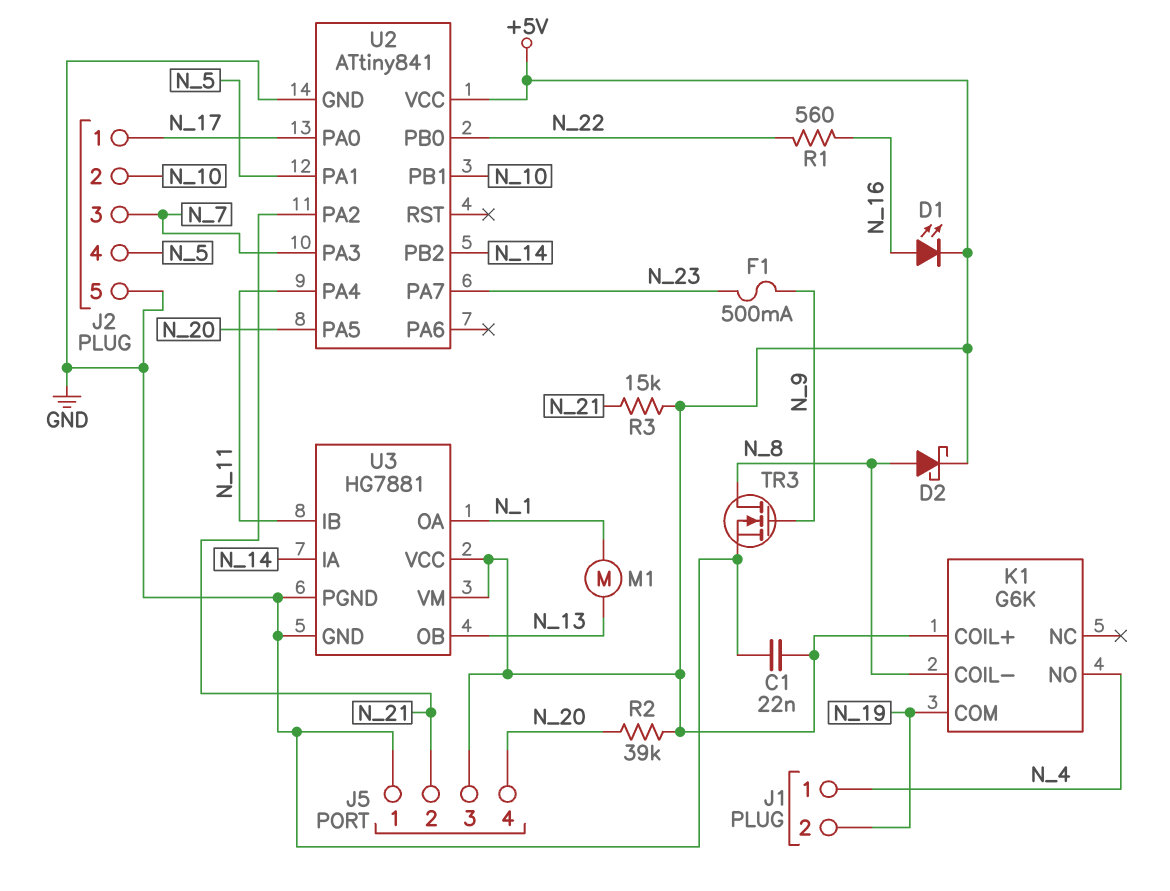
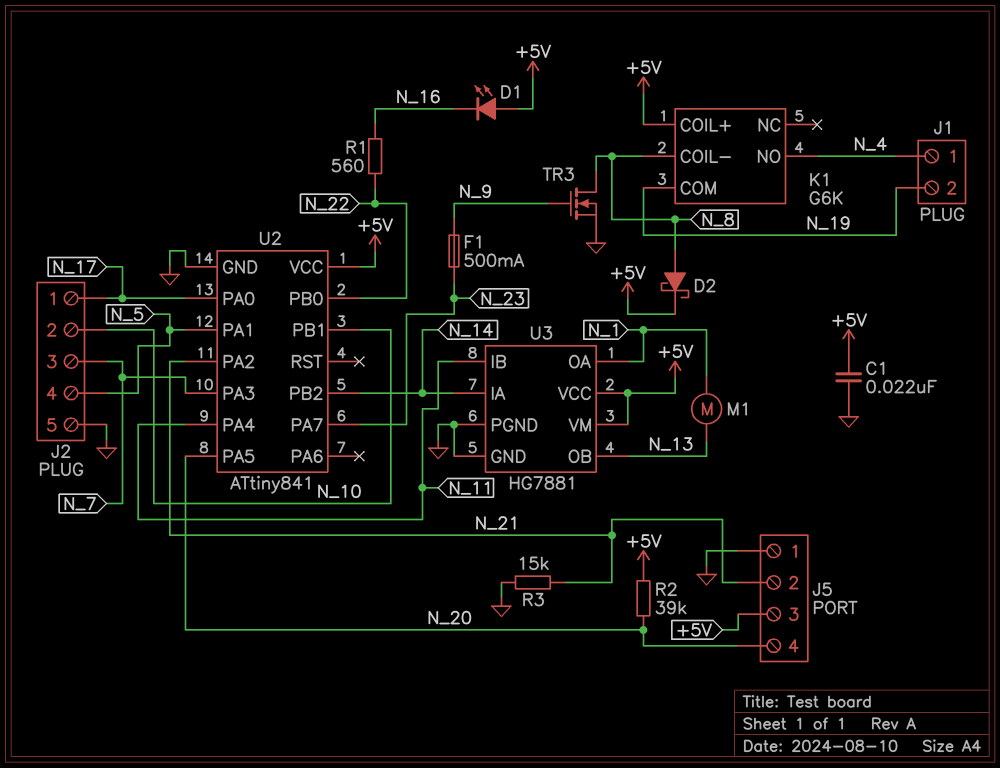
D1: LED (A N_16, K +5V) -> LED (A +5V, K N_16)
R3: 15k (+5V, N_21) -> 15k (GND, N_21)

